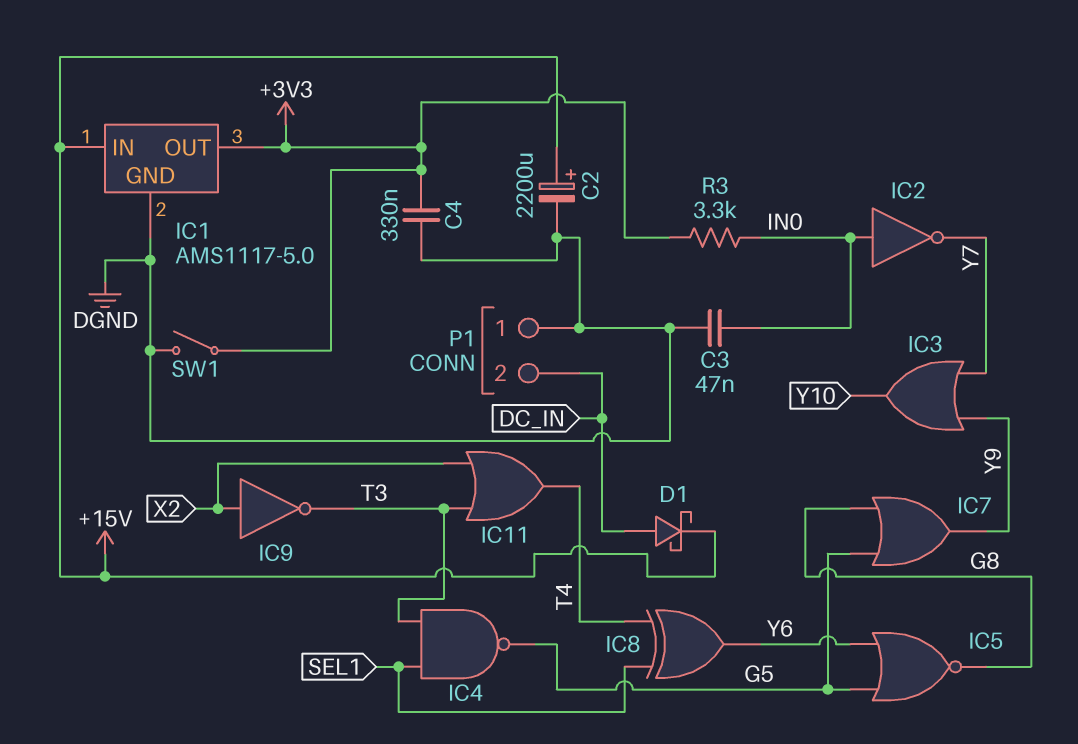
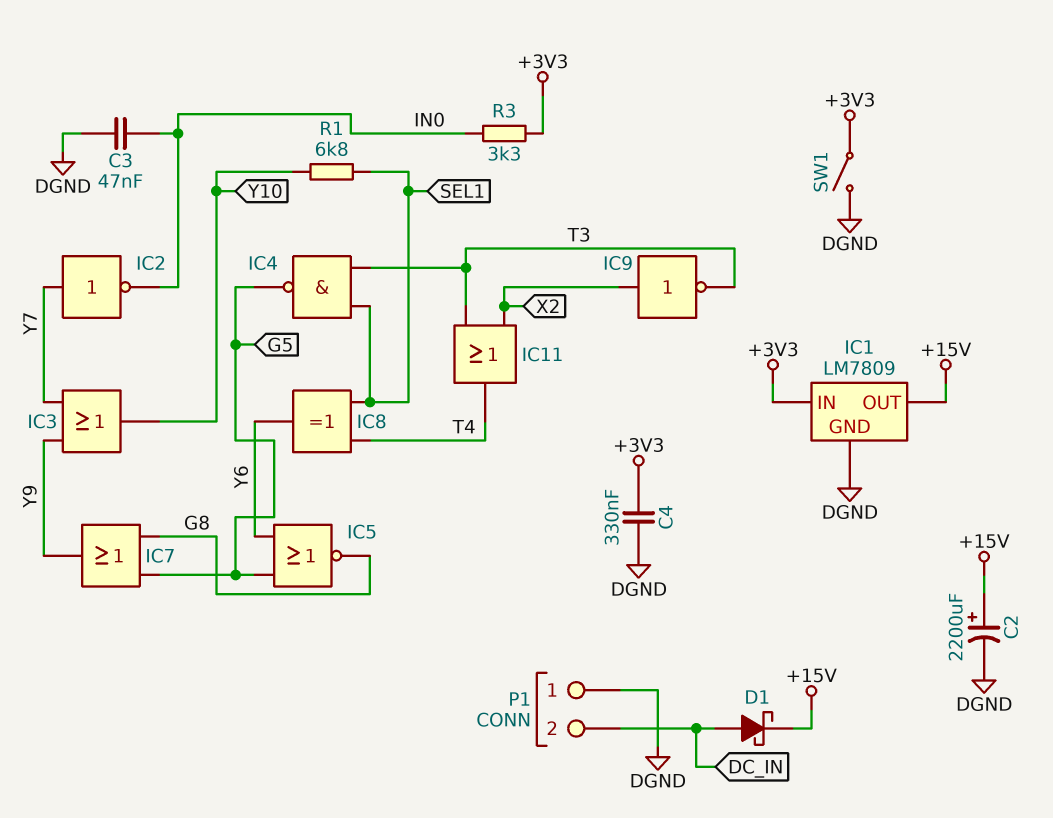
IC1: AMS1117-5.0 -> LM7809
IC1 pin IN: +15V -> +3V3
IC1 pin OUT: +3V3 -> +15V
IC2: NOT (in IN0, out Y7) -> NOT (in Y7, out IN0)
R1: none -> 6.8k (SEL1, Y10)

